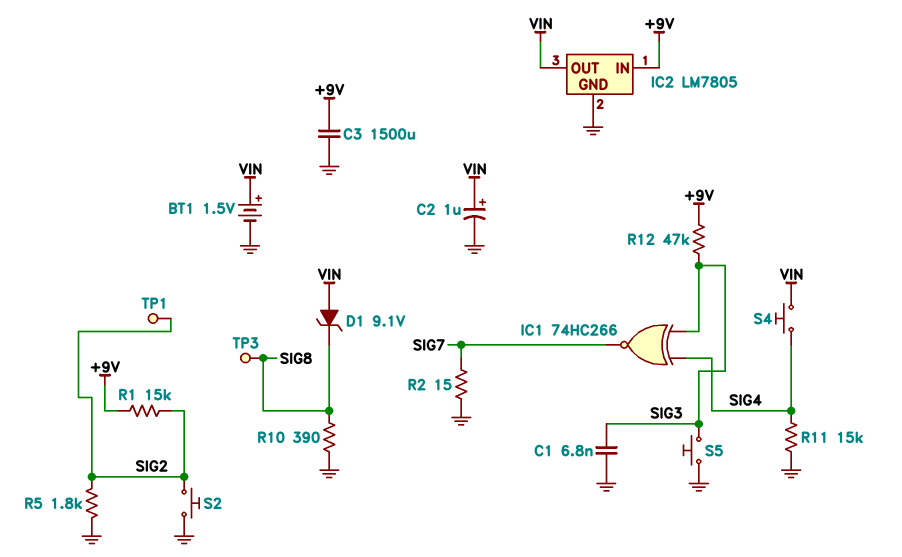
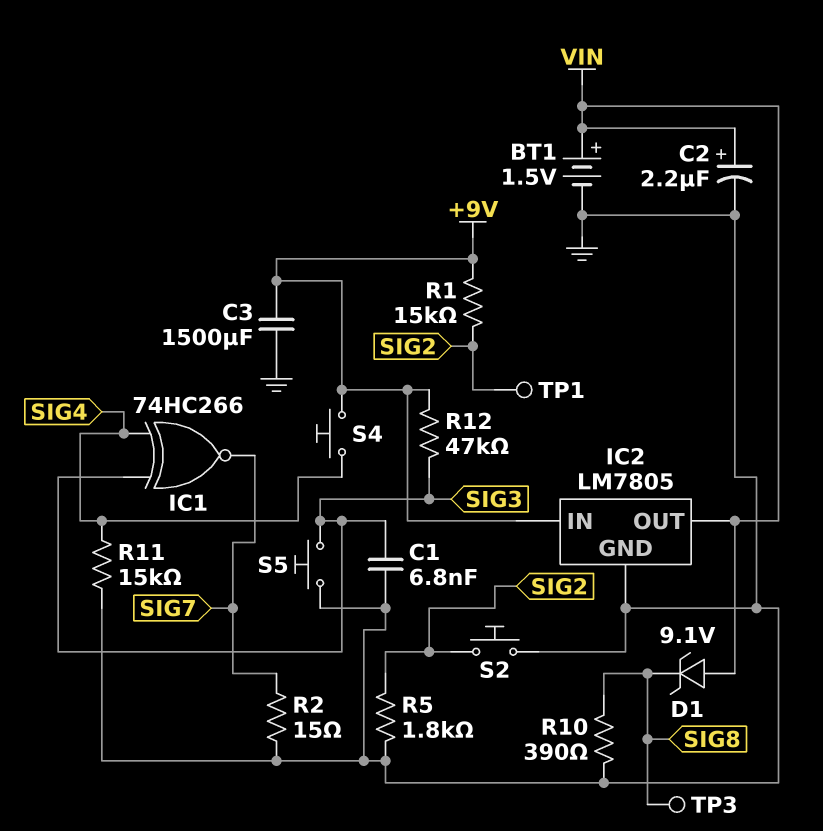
C2: 1uF (plus VIN, minus GND) -> 2.2uF (plus VIN, minus GND)
S4: button (SIG4, VIN) -> button (+9V, SIG4)

